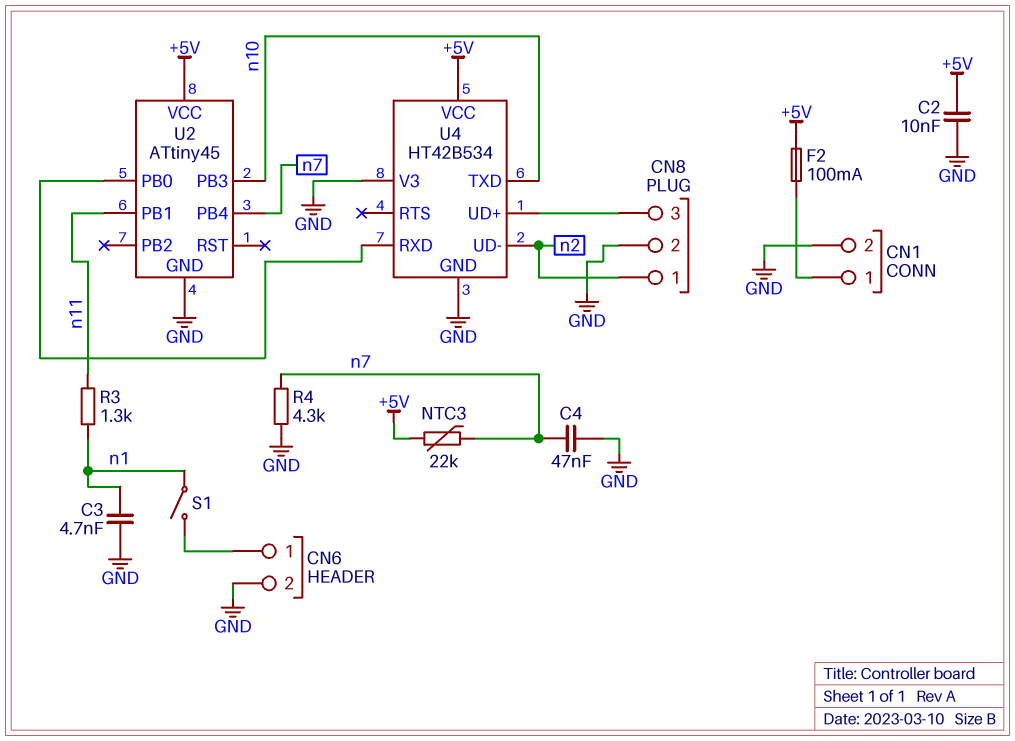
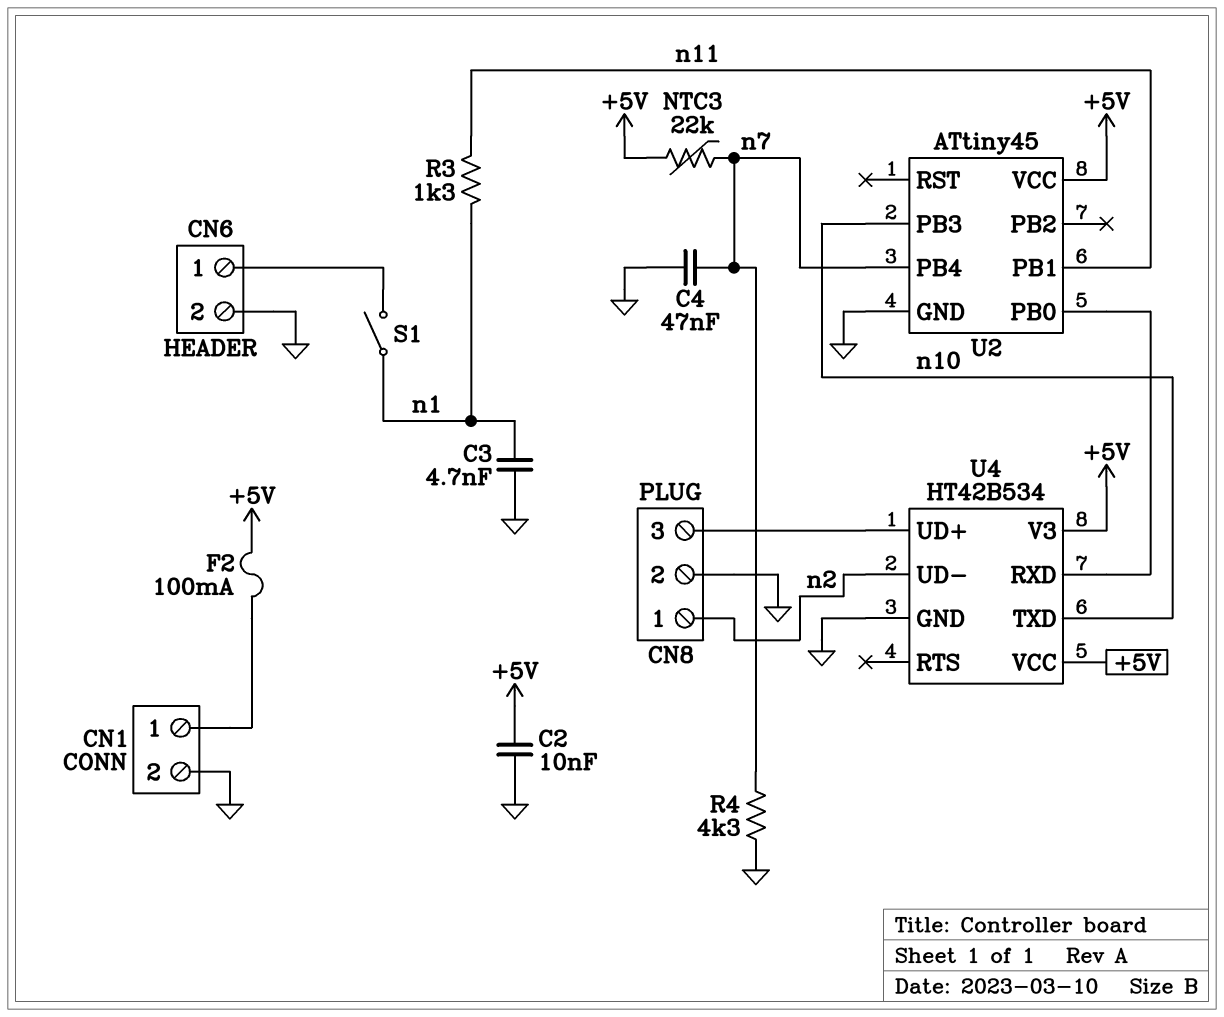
U4 pin V3: GND -> +5V

